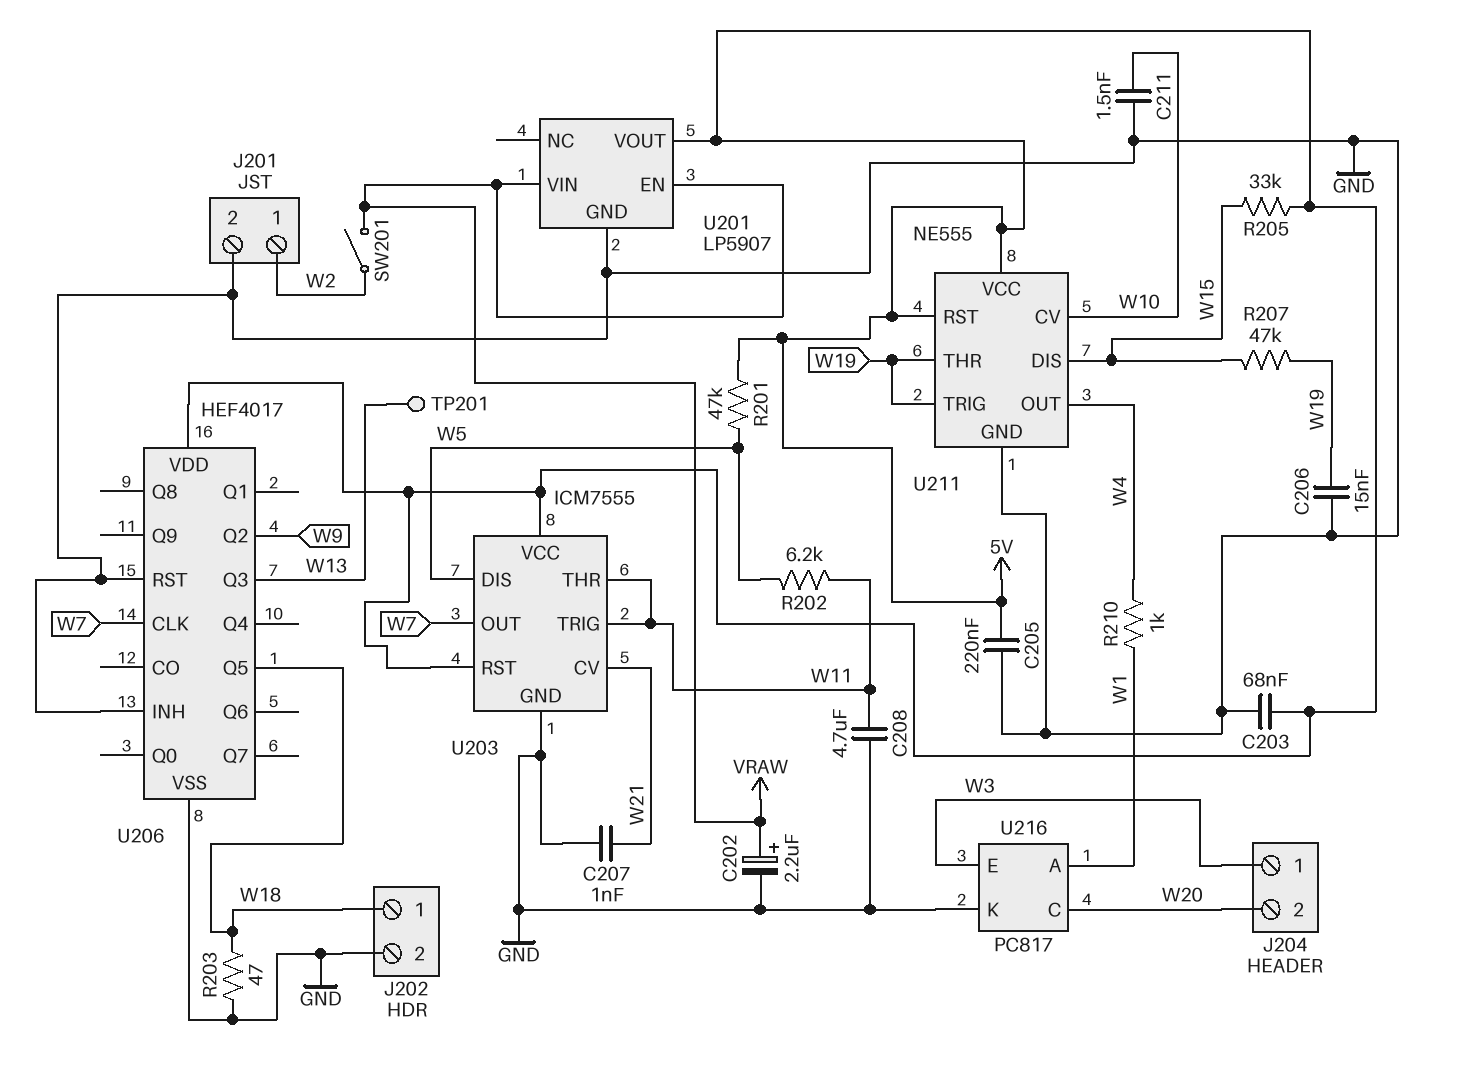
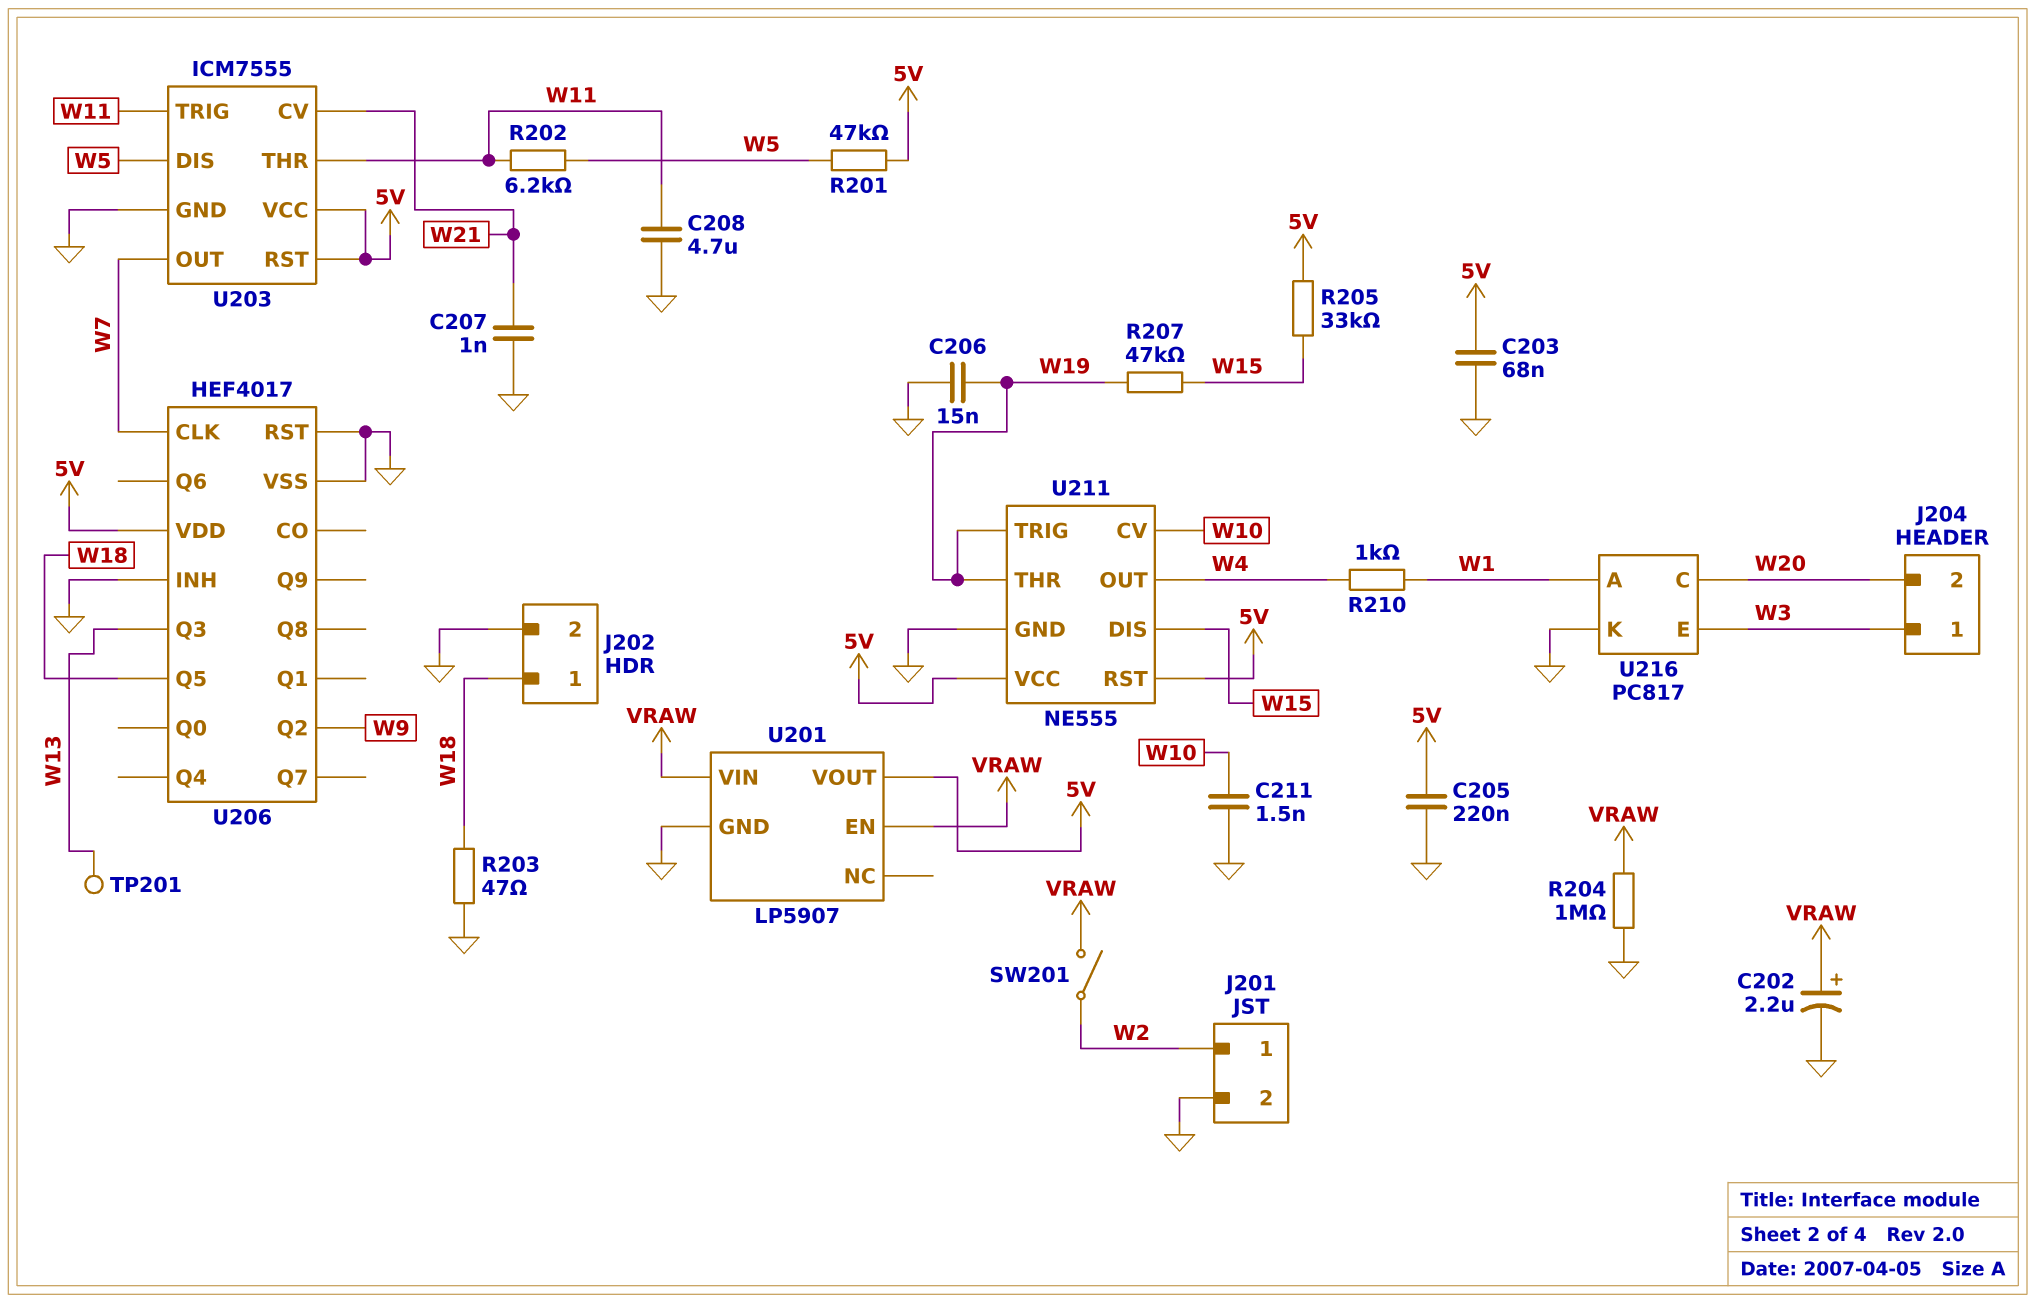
R204: none -> 1M (GND, VRAW)

